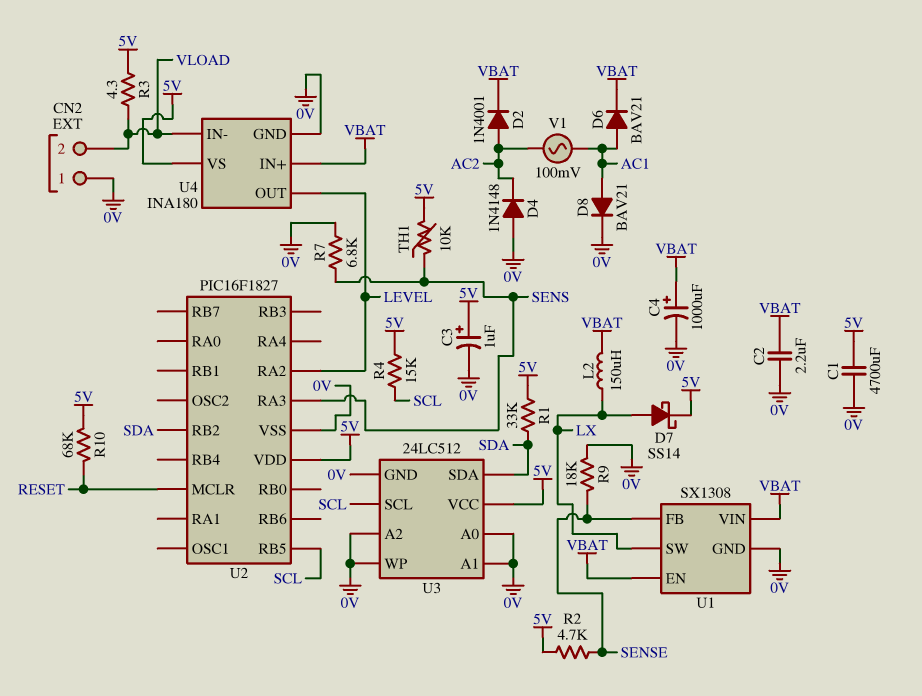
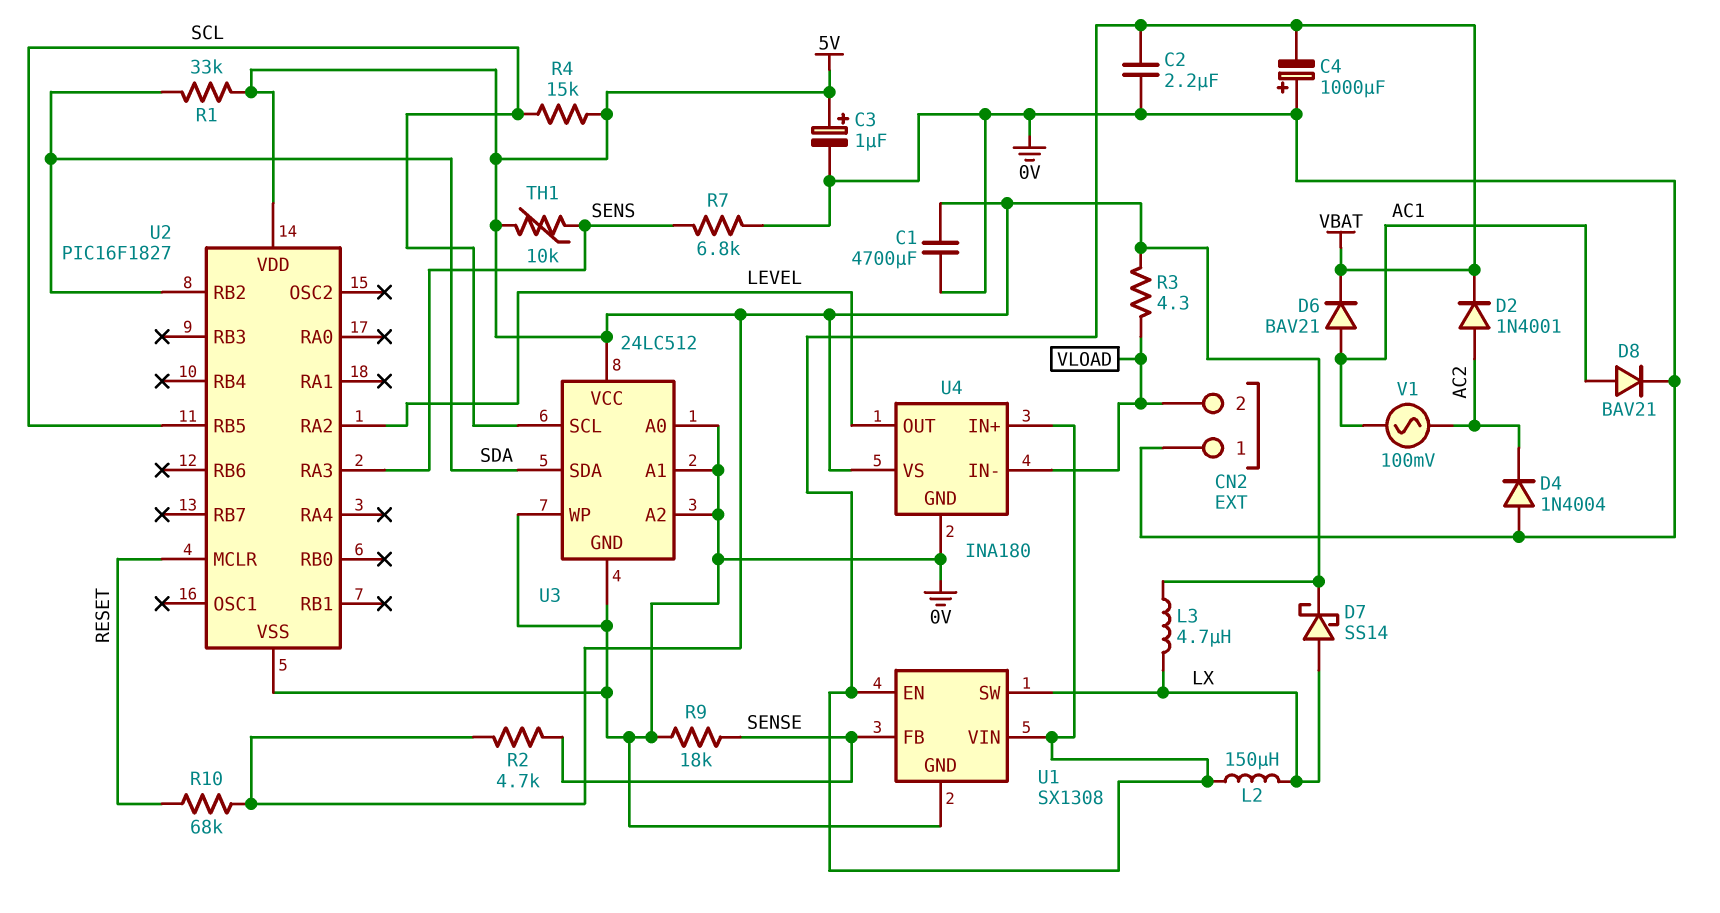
C4: 1000uF (plus VBAT, minus 0V) -> 1000uF (plus 0V, minus VBAT)
D4: diode 1N4148 (A 0V, K AC2) -> diode 1N4004 (A 0V, K AC2)
L3: none -> 4.7uH (5V, LX)

